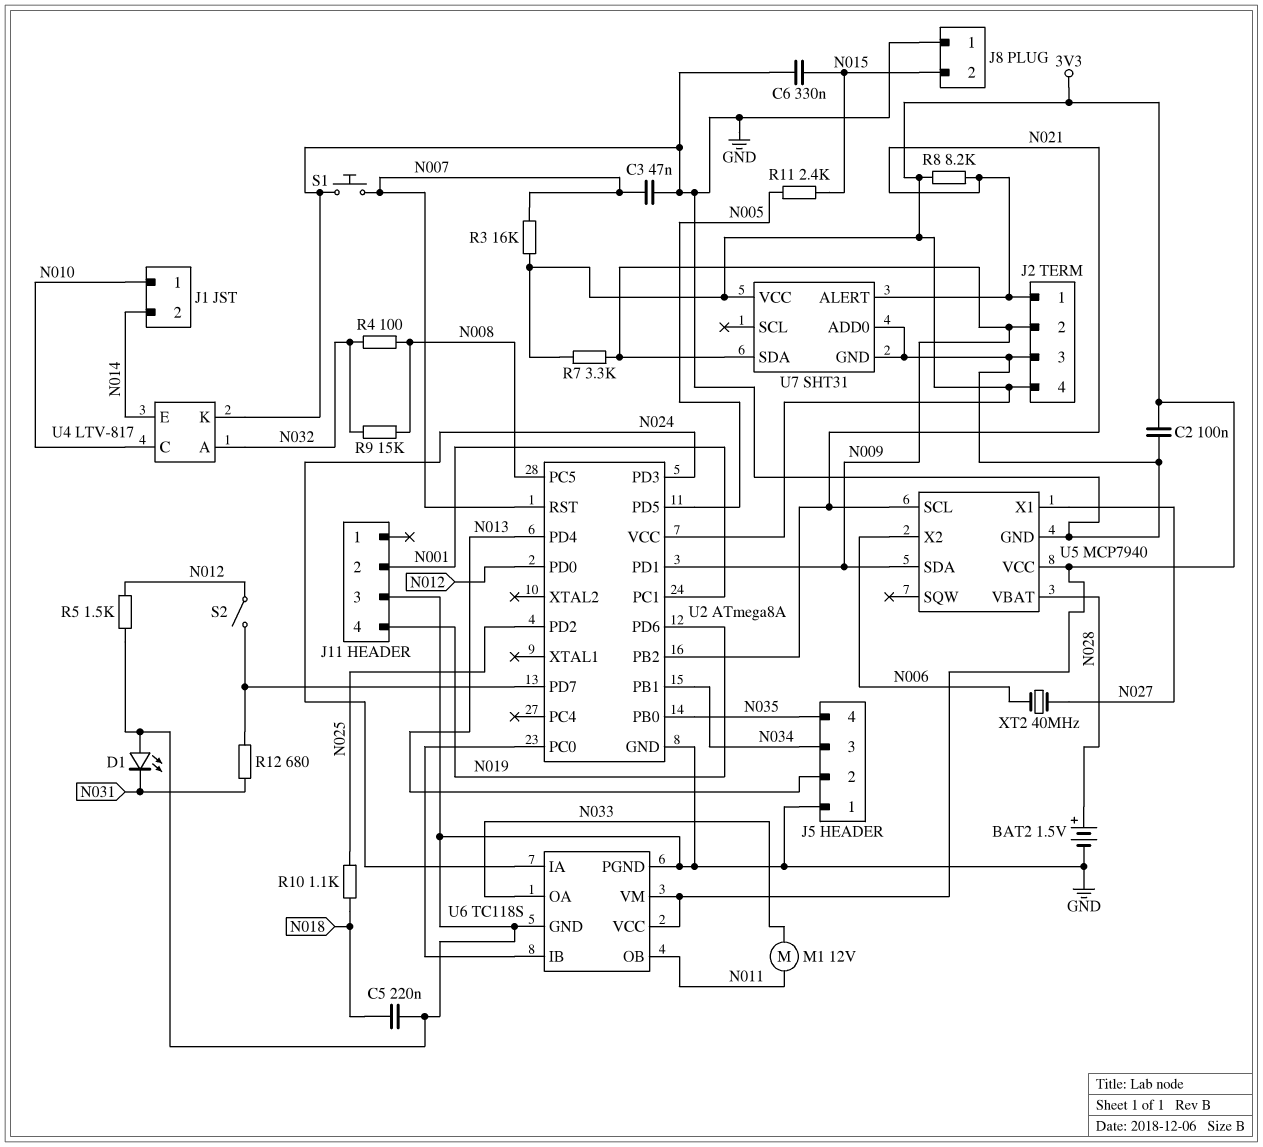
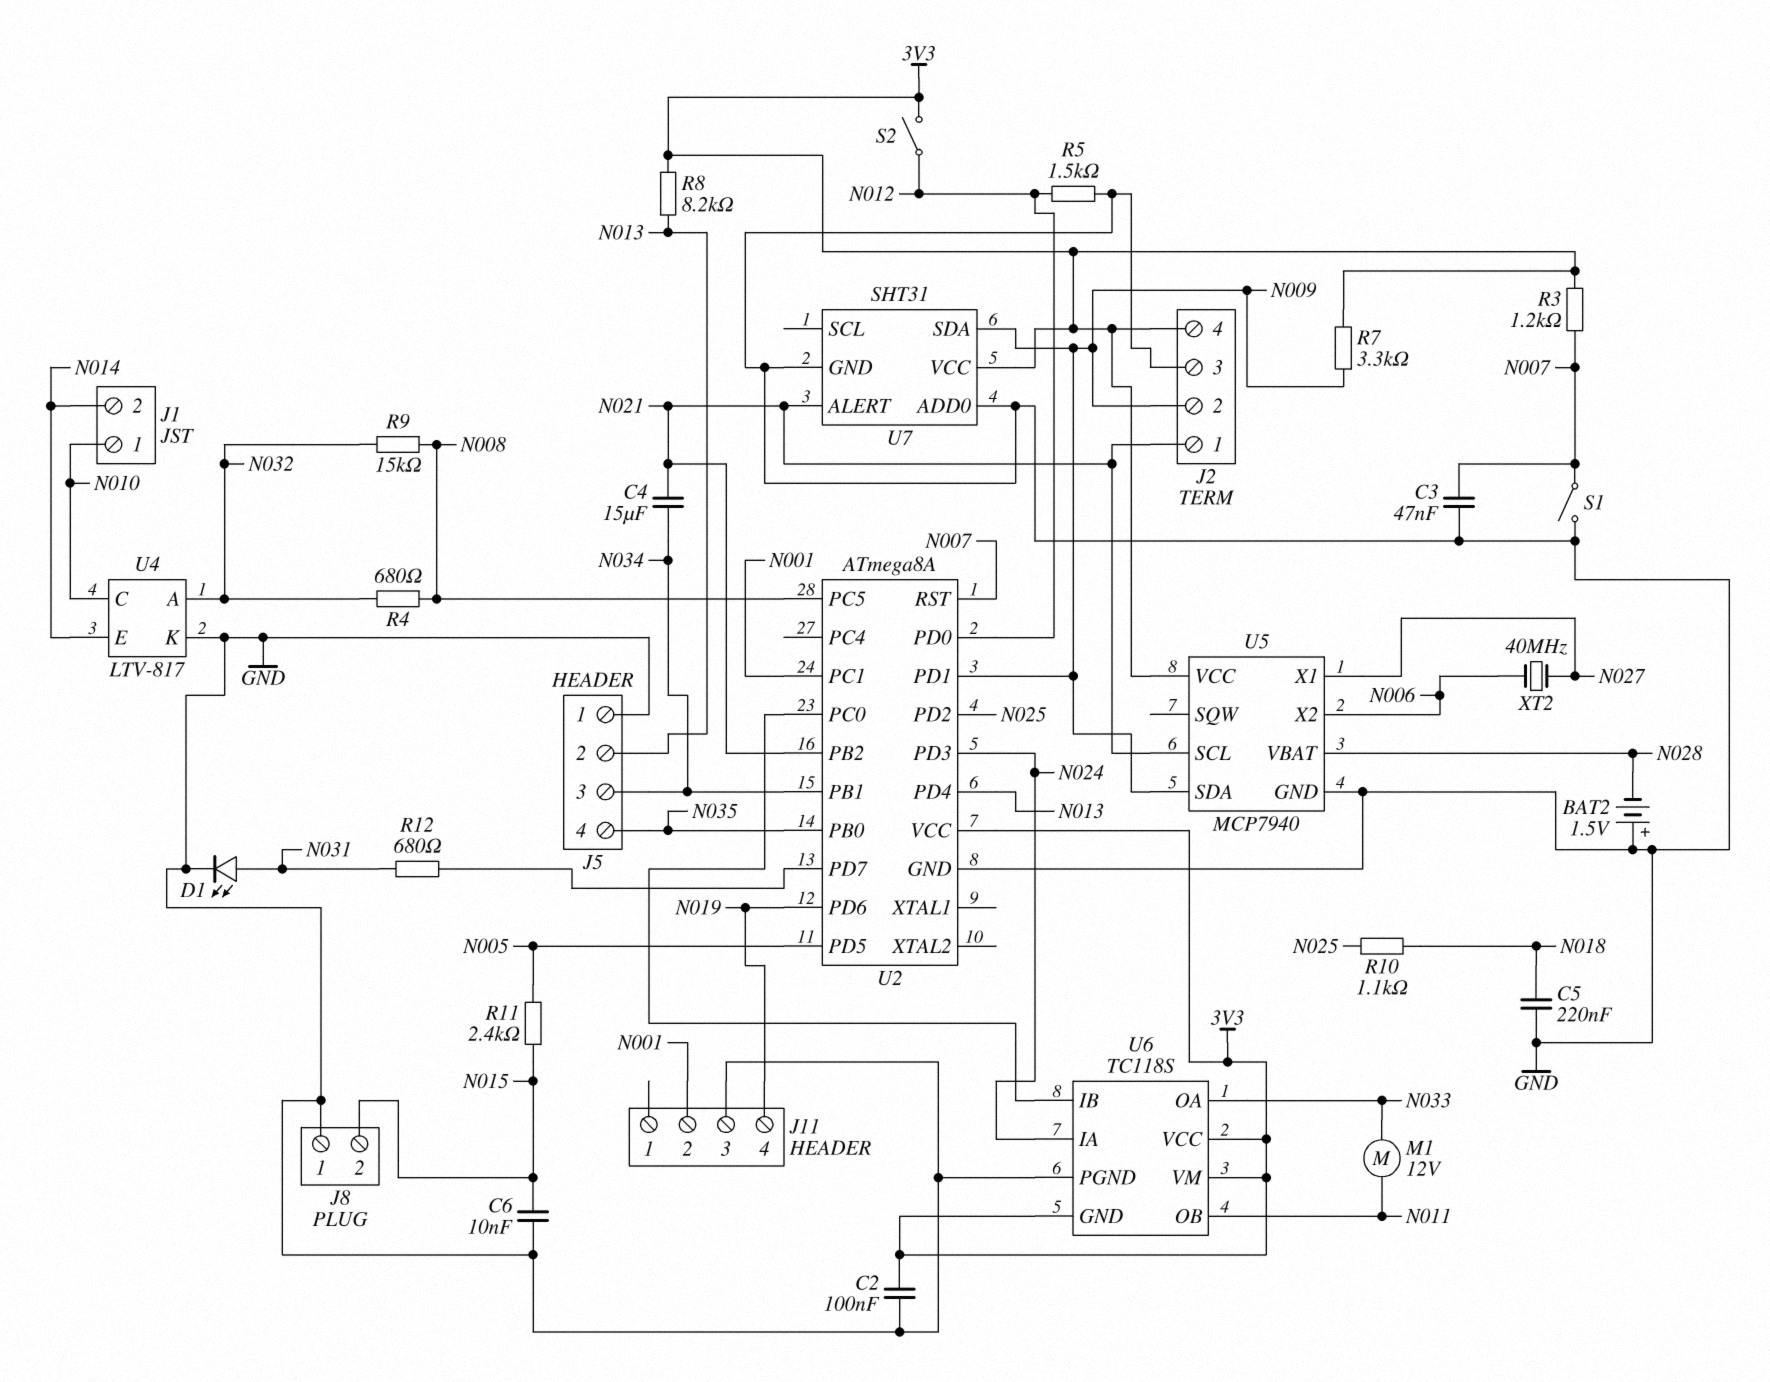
BAT2: 1.5V (plus N028, minus GND) -> 1.5V (plus GND, minus N028)
C4: none -> 15uF (N021, N034)
C6: 330nF (GND, N015) -> 10nF (GND, N015)
D1: LED (A GND, K N031) -> LED (A N031, K GND)
R3: 16k (3V3, N007) -> 1.2k (3V3, N007)
R4: 100 (N008, N032) -> 680 (N008, N032)
R8: 8.2k (3V3, N021) -> 8.2k (3V3, N013)
S1: button (GND, N007) -> switch (GND, N007)
S2: switch (N012, U2/PD7) -> switch (3V3, N012)
U6 pin GND: GND -> 3V3

